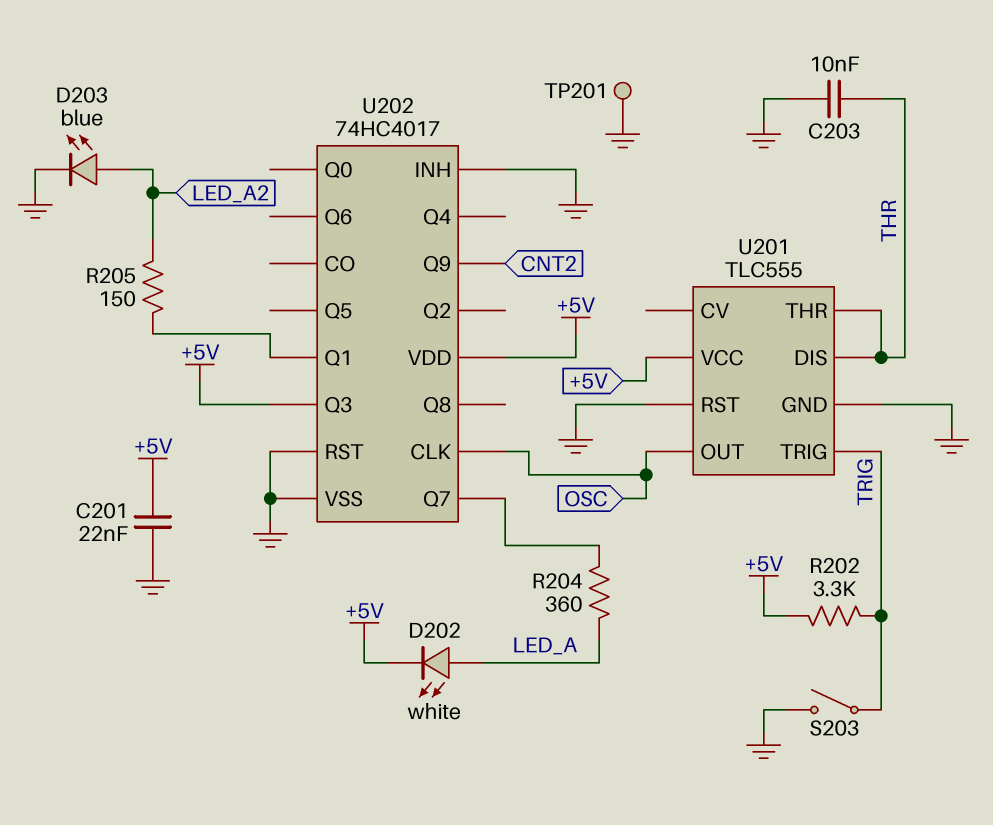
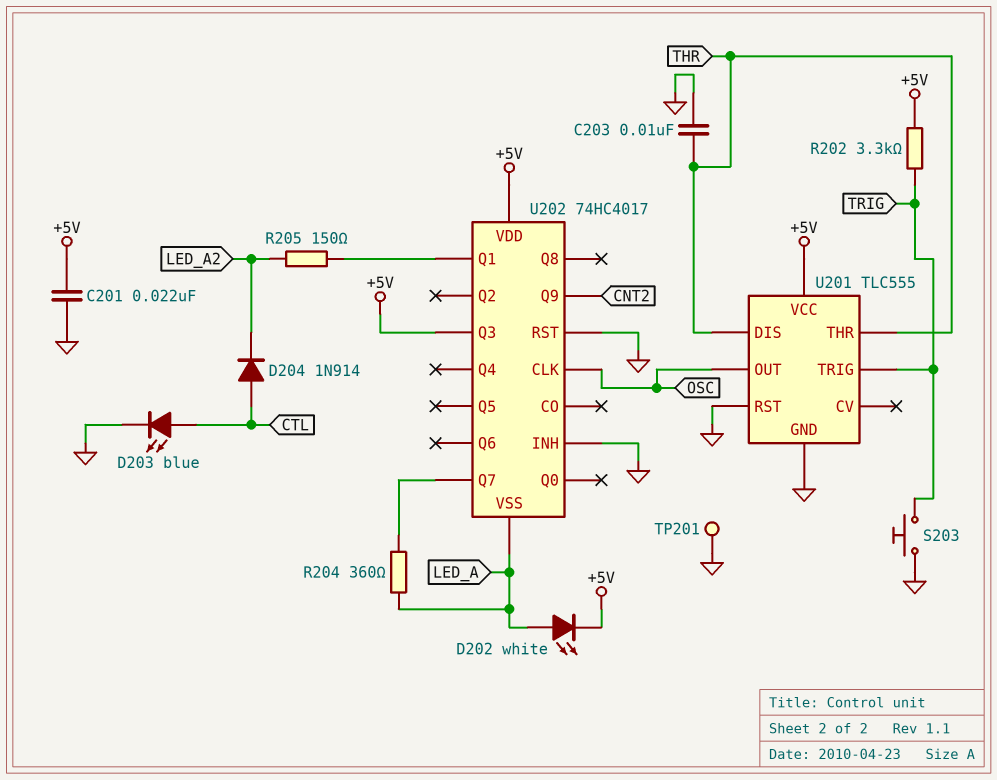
D203: LED blue (A LED_A2, K GND) -> LED blue (A CTL, K GND)
D204: none -> diode 1N914 (A CTL, K LED_A2)
S203: switch (GND, TRIG) -> button (GND, TRIG)
U202 pin VSS: GND -> LED_A

